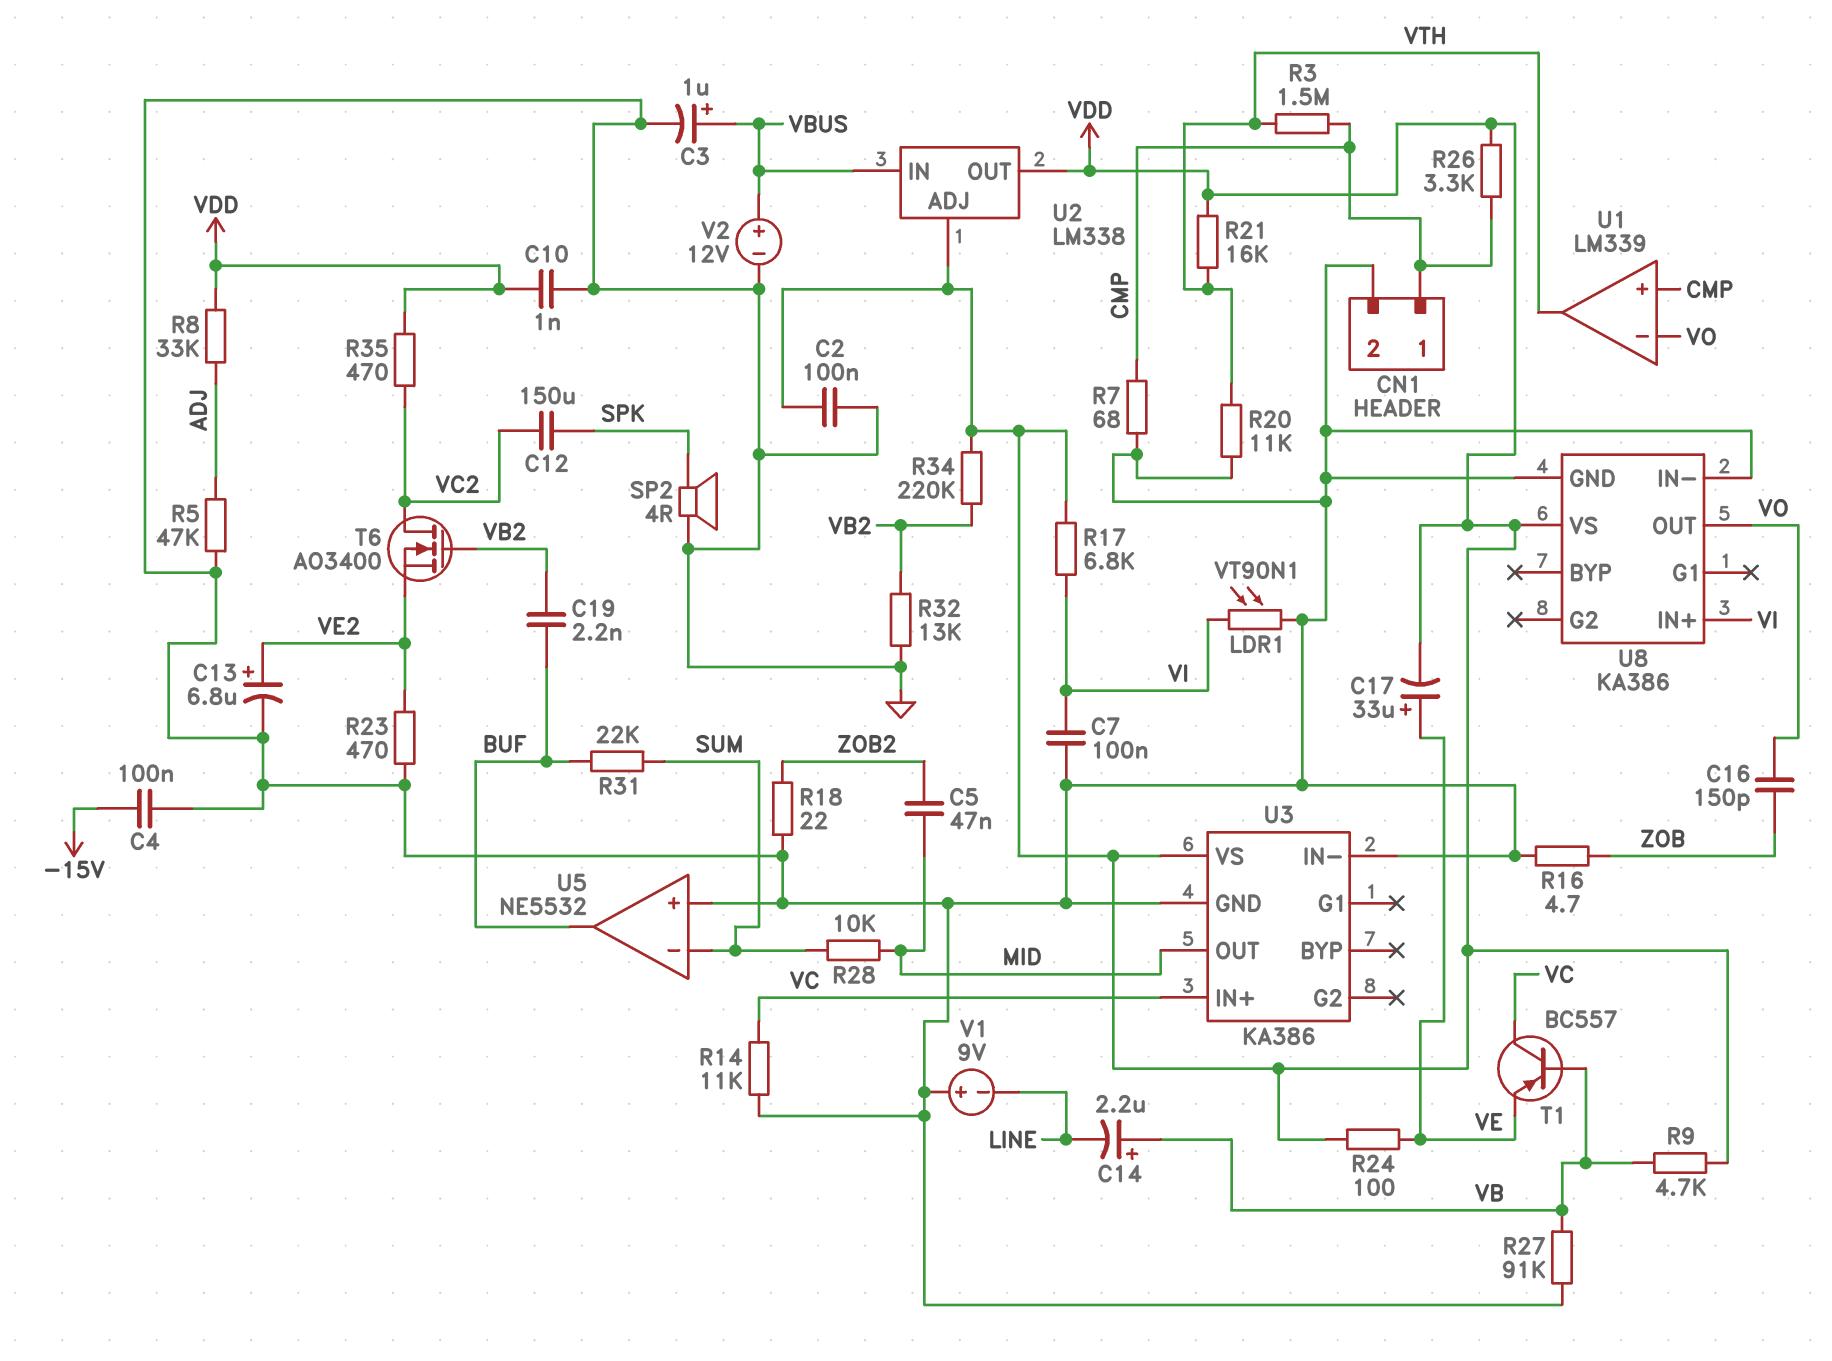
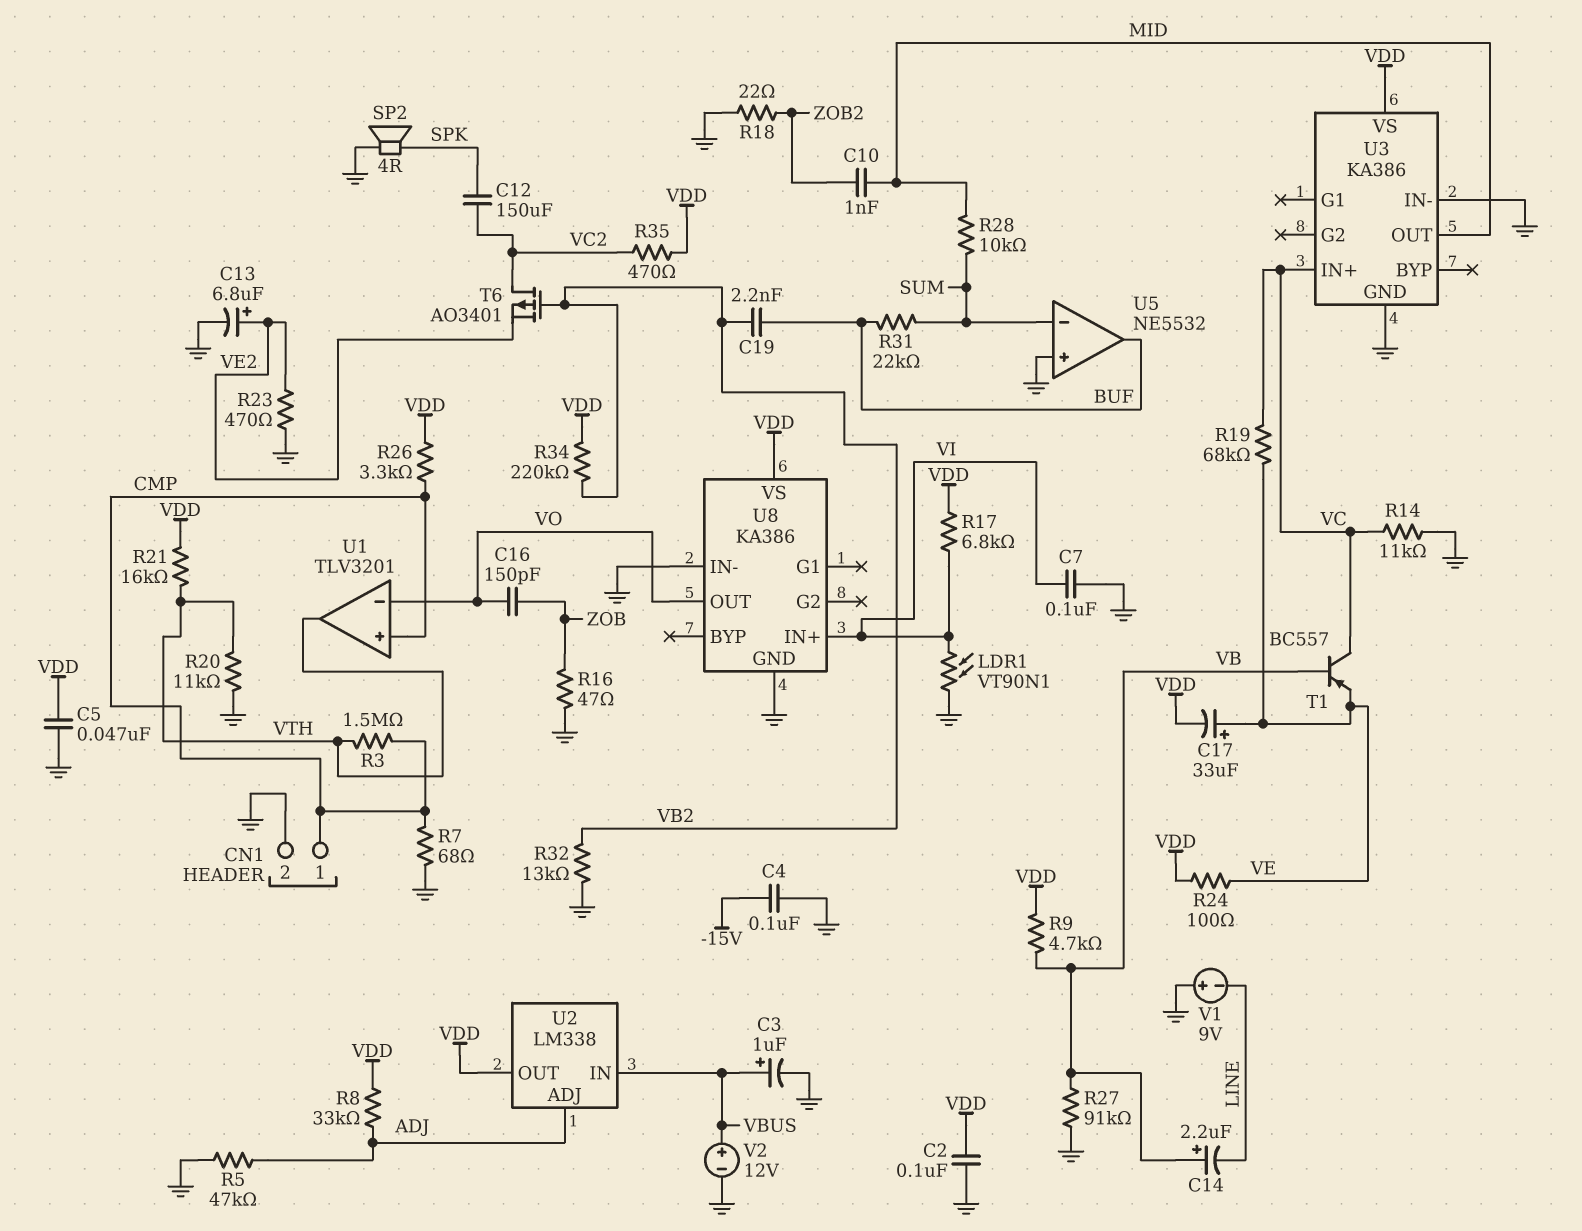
C5: 47nF (MID, ZOB2) -> 47nF (GND, VDD)
C10: 1nF (GND, VDD) -> 1nF (MID, ZOB2)
R16: 4.7 (GND, ZOB) -> 47 (GND, ZOB)
R19: none -> 68k (VC, VE)
T6: NMOS AO3400 (G VB2, D VC2, S VE2) -> PMOS AO3401 (G VB2, D VC2, S VE2)
U1: LM339 -> TLV3201
U2 pin ADJ: VDD -> ADJ

